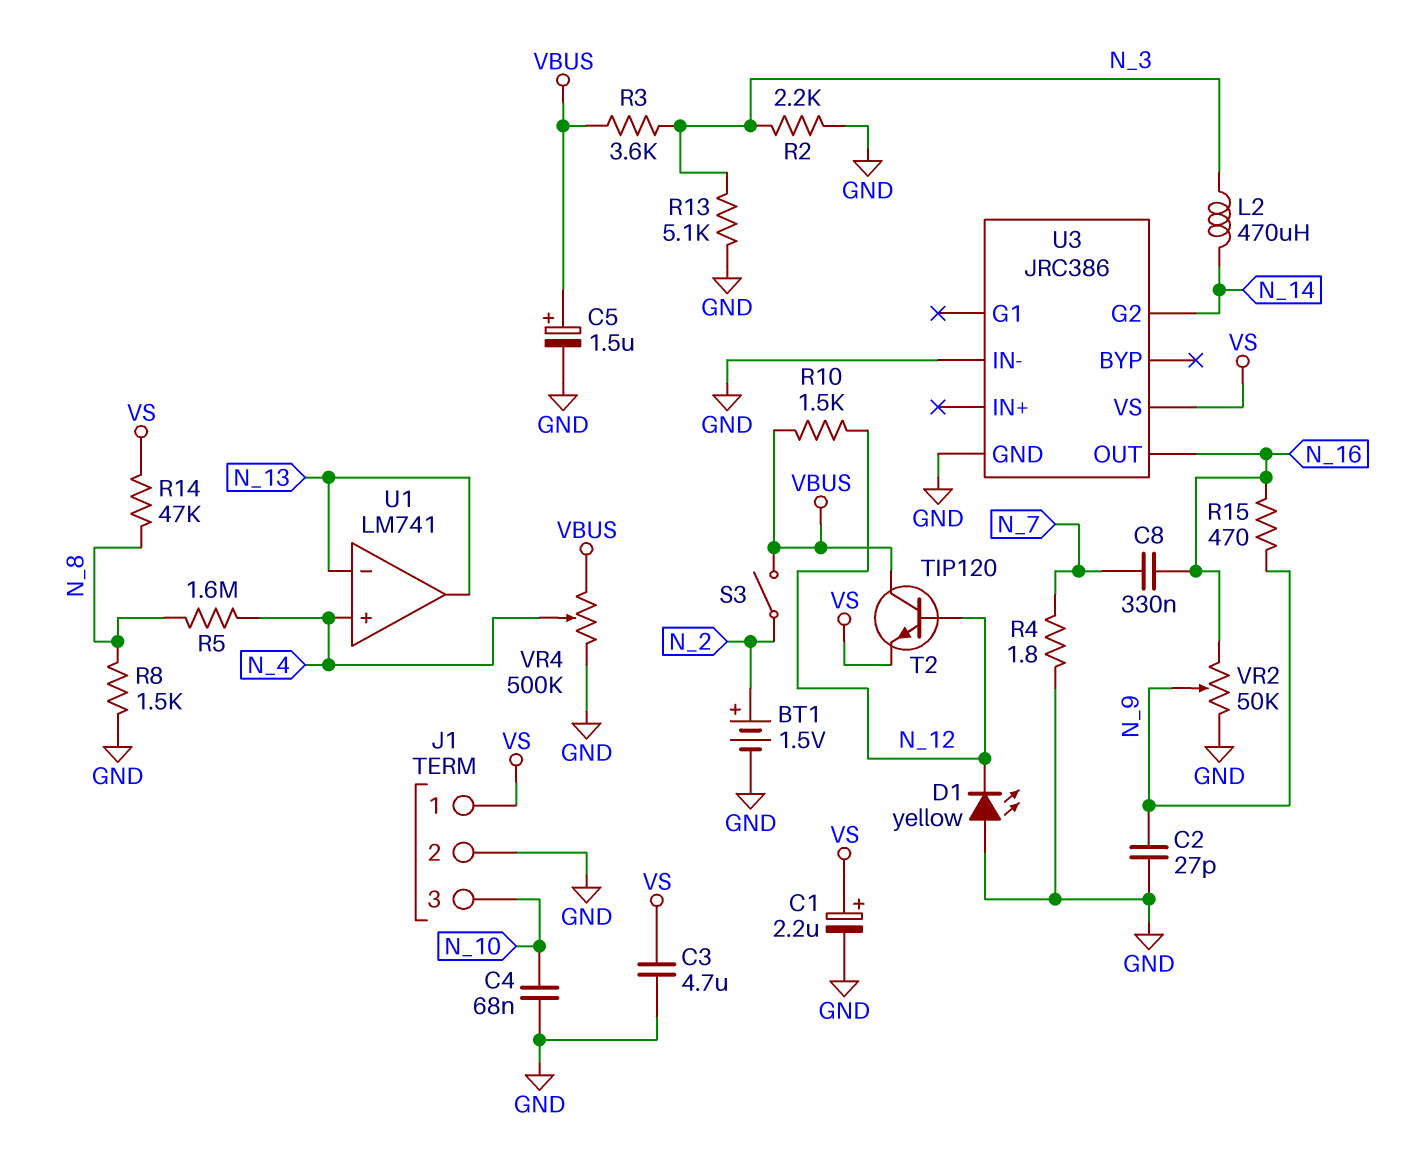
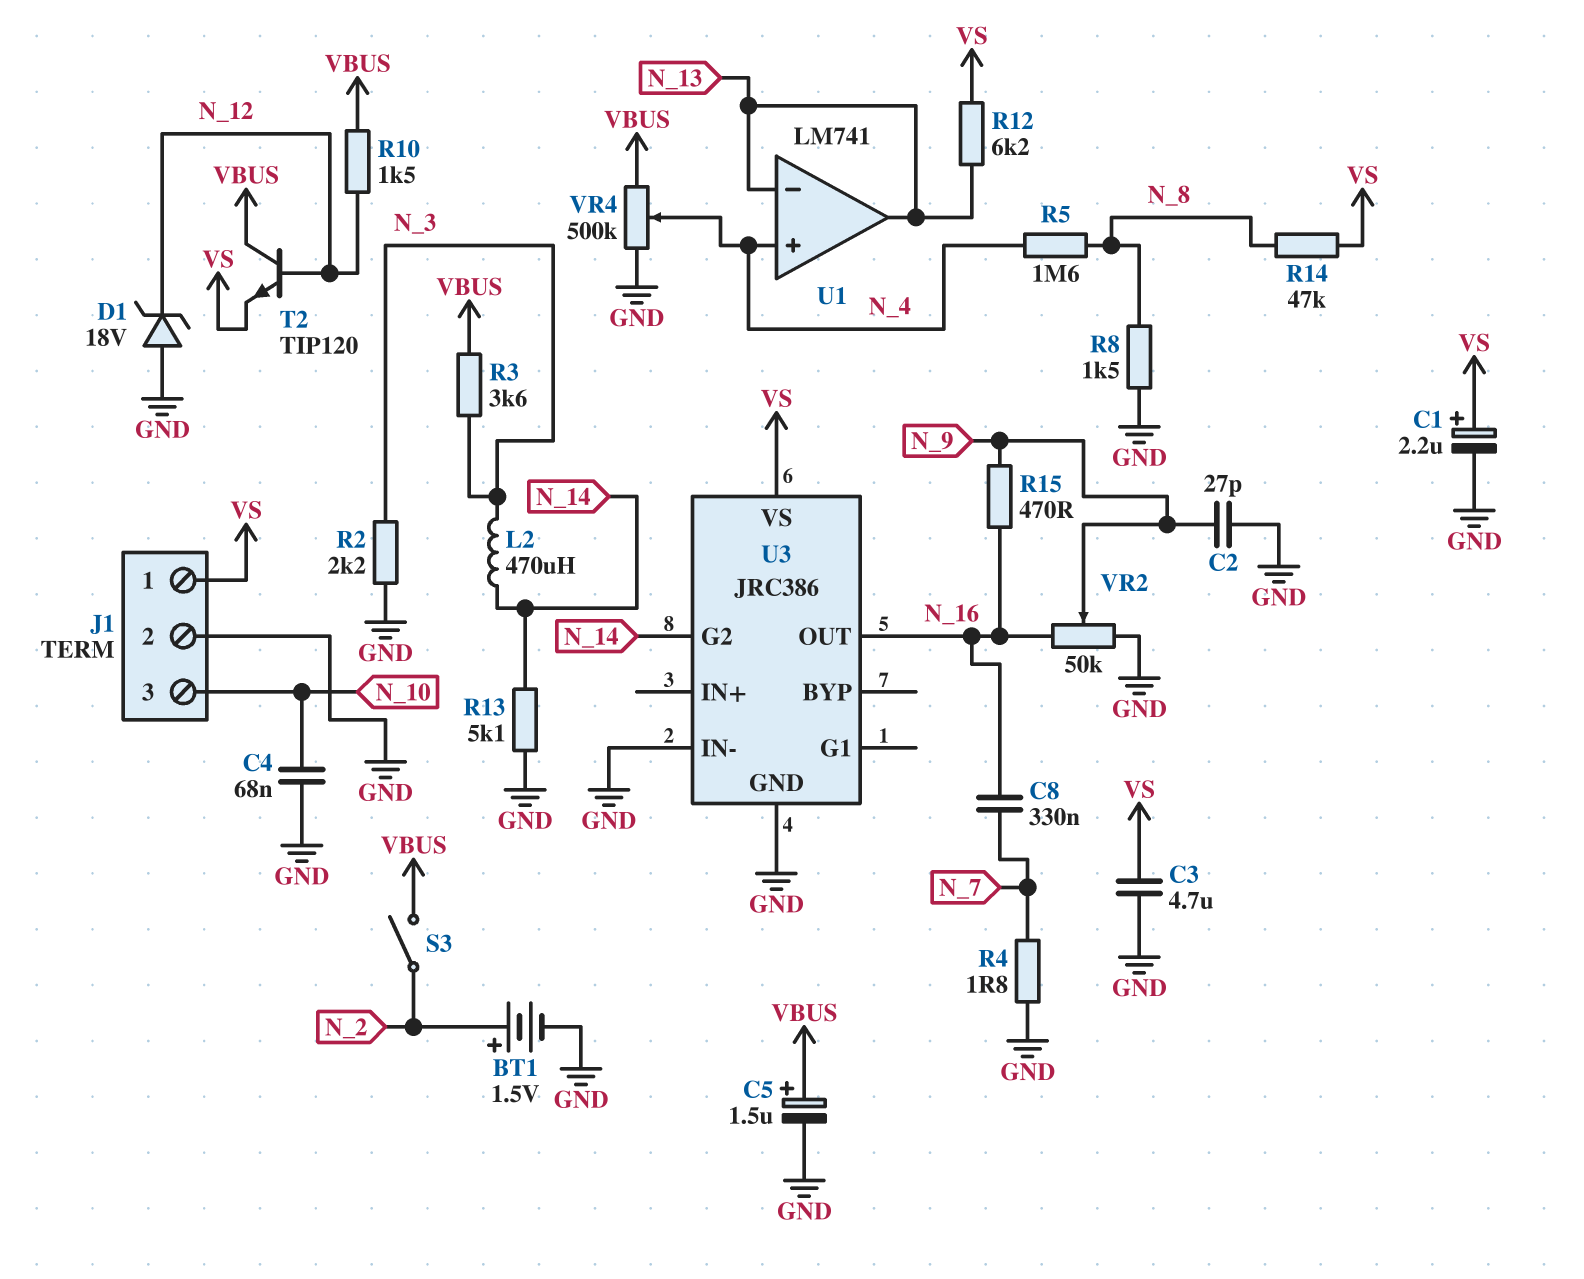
D1: LED yellow (A GND, K N_12) -> zener 18V (A GND, K N_12)
R12: none -> 6.2k (N_13, VS)
R13: 5.1k (GND, N_3) -> 5.1k (GND, N_14)

